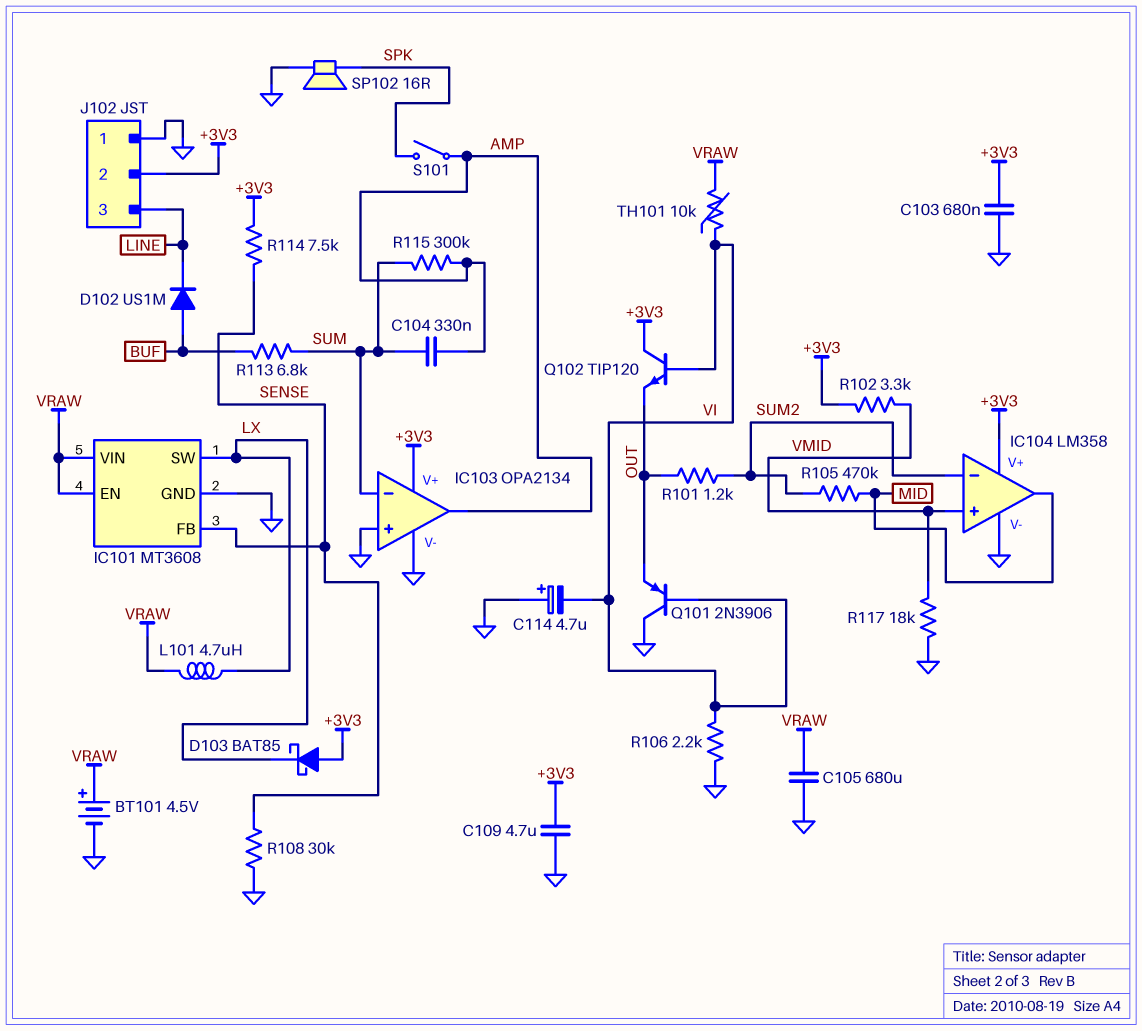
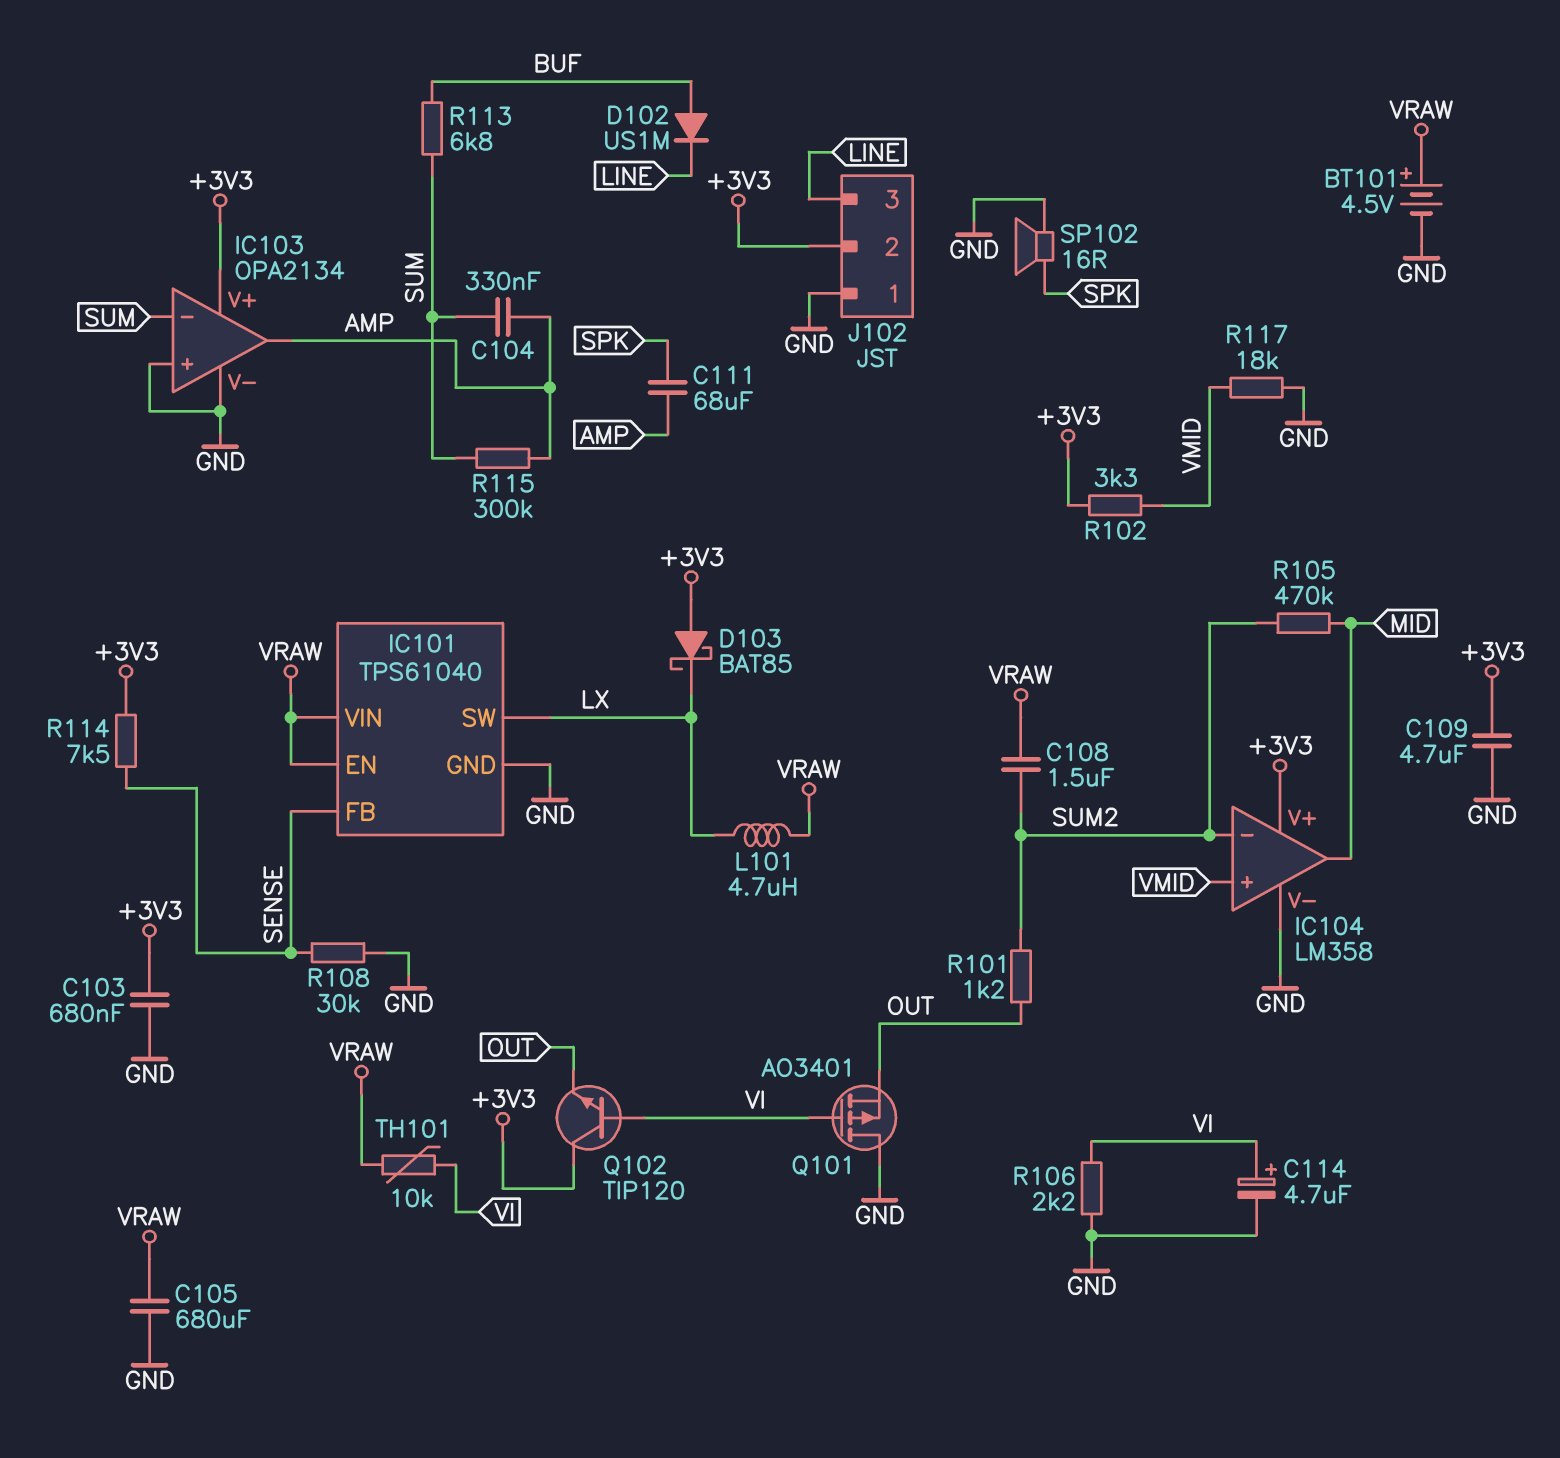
C108: none -> 1.5uF (SUM2, VRAW)
C111: none -> 68uF (AMP, SPK)
C114: 4.7uF (plus GND, minus VI) -> 4.7uF (plus VI, minus GND)
IC101: MT3608 -> TPS61040
Q101: PNP 2N3906 (B VI, C GND, E OUT) -> PMOS AO3401 (G VI, D GND, S OUT)
S101: switch (AMP, SPK) -> none

